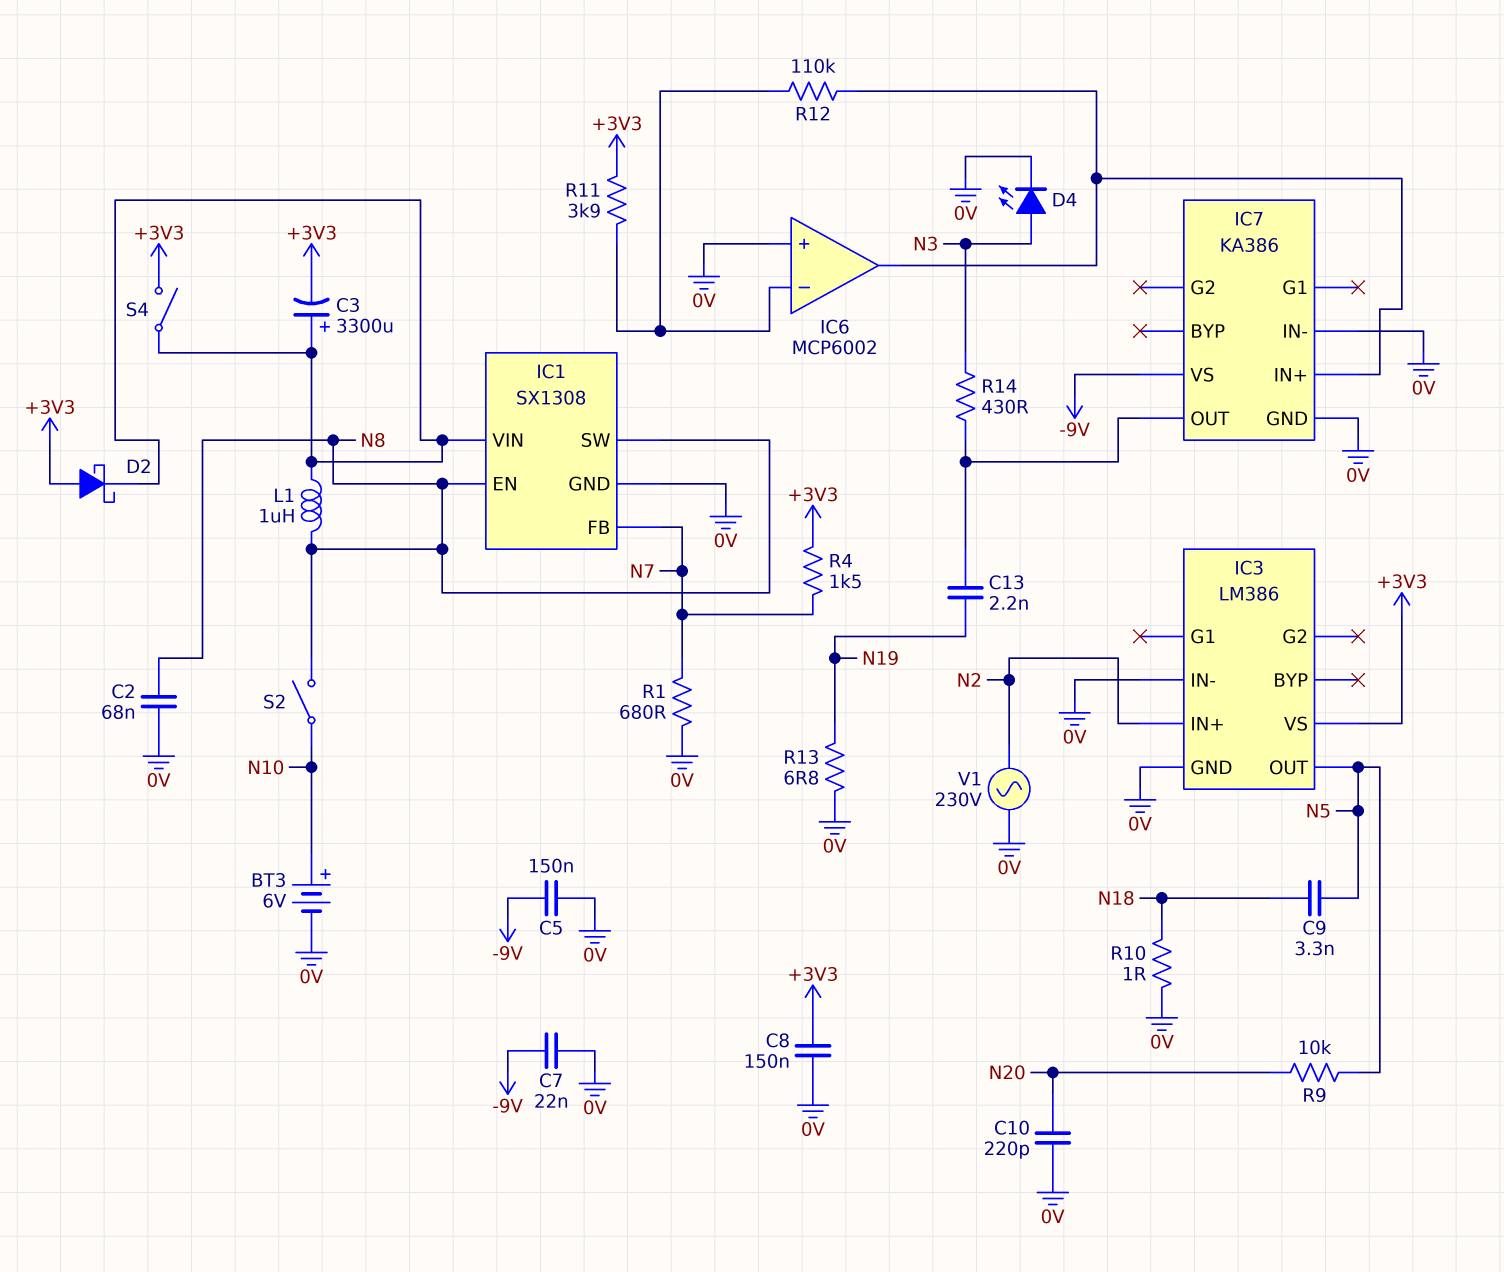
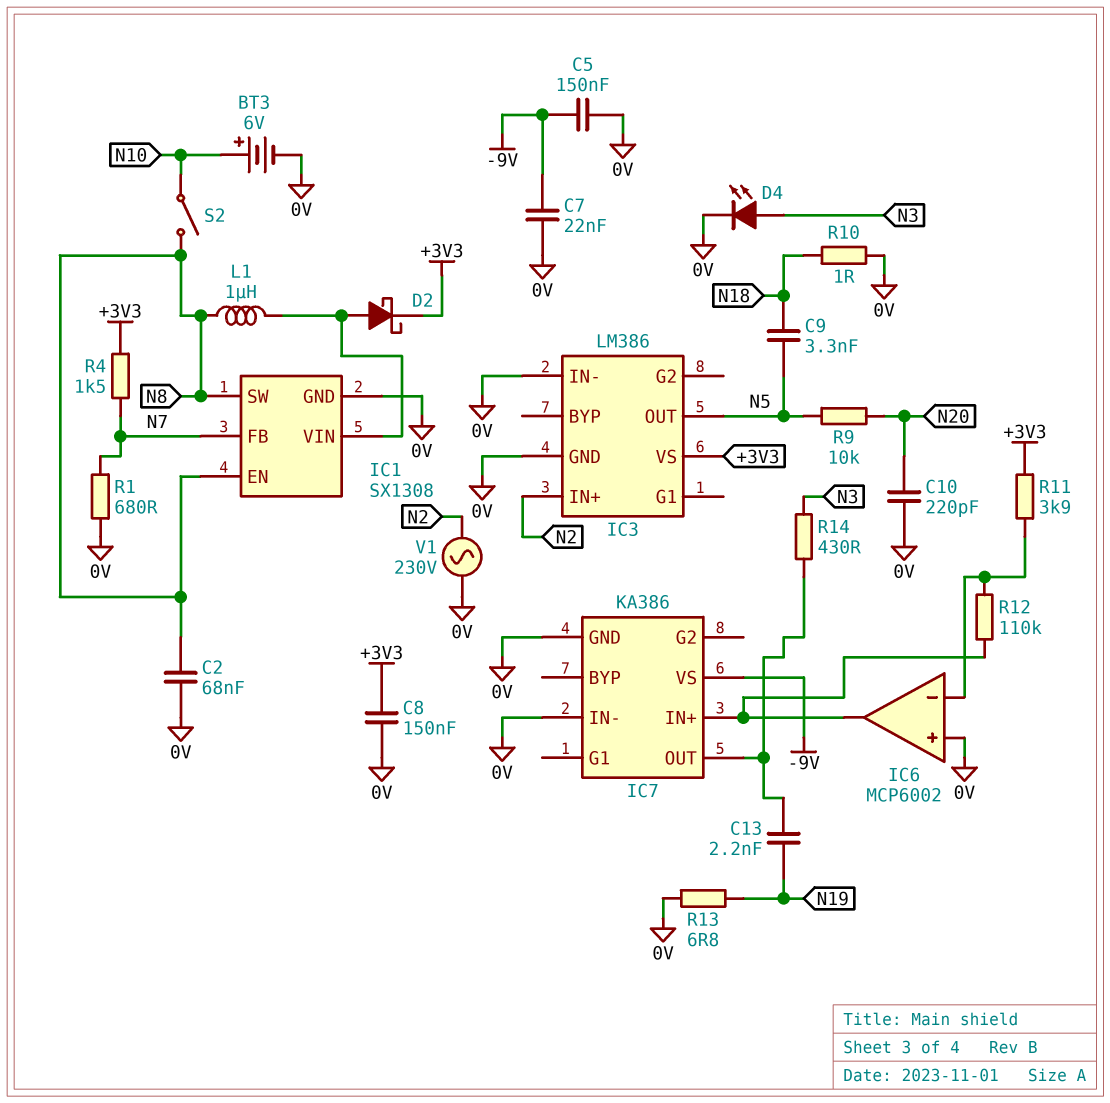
C3: 3300uF (plus IC1/VIN, minus +3V3) -> none
D2: schottky (A +3V3, K IC1/VIN) -> schottky (A IC1/VIN, K +3V3)
S4: switch (+3V3, IC1/VIN) -> none

